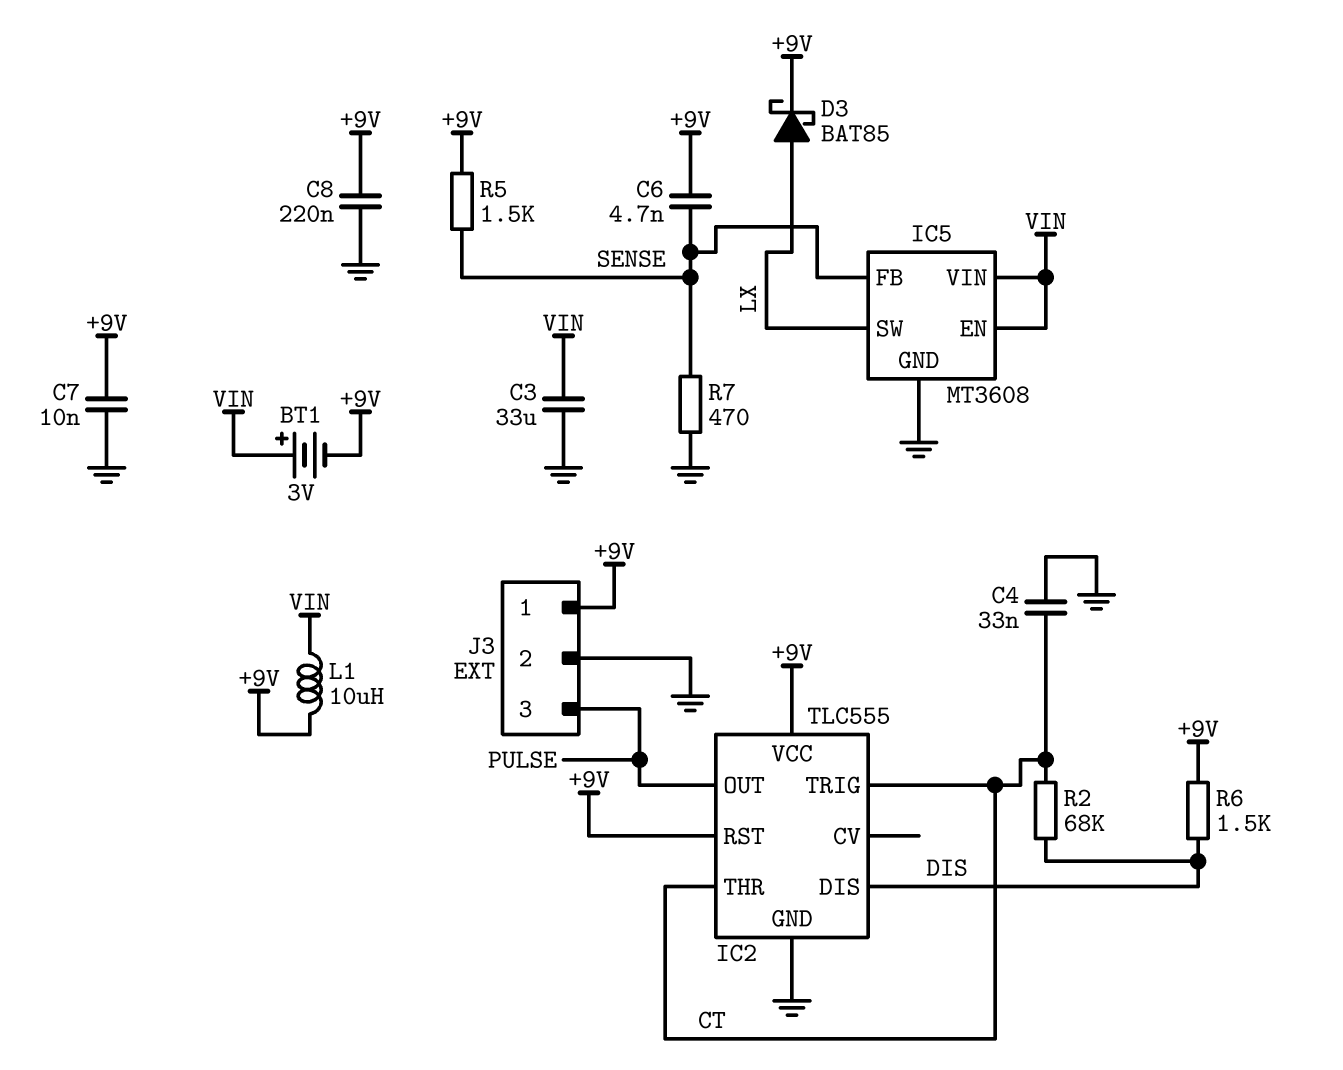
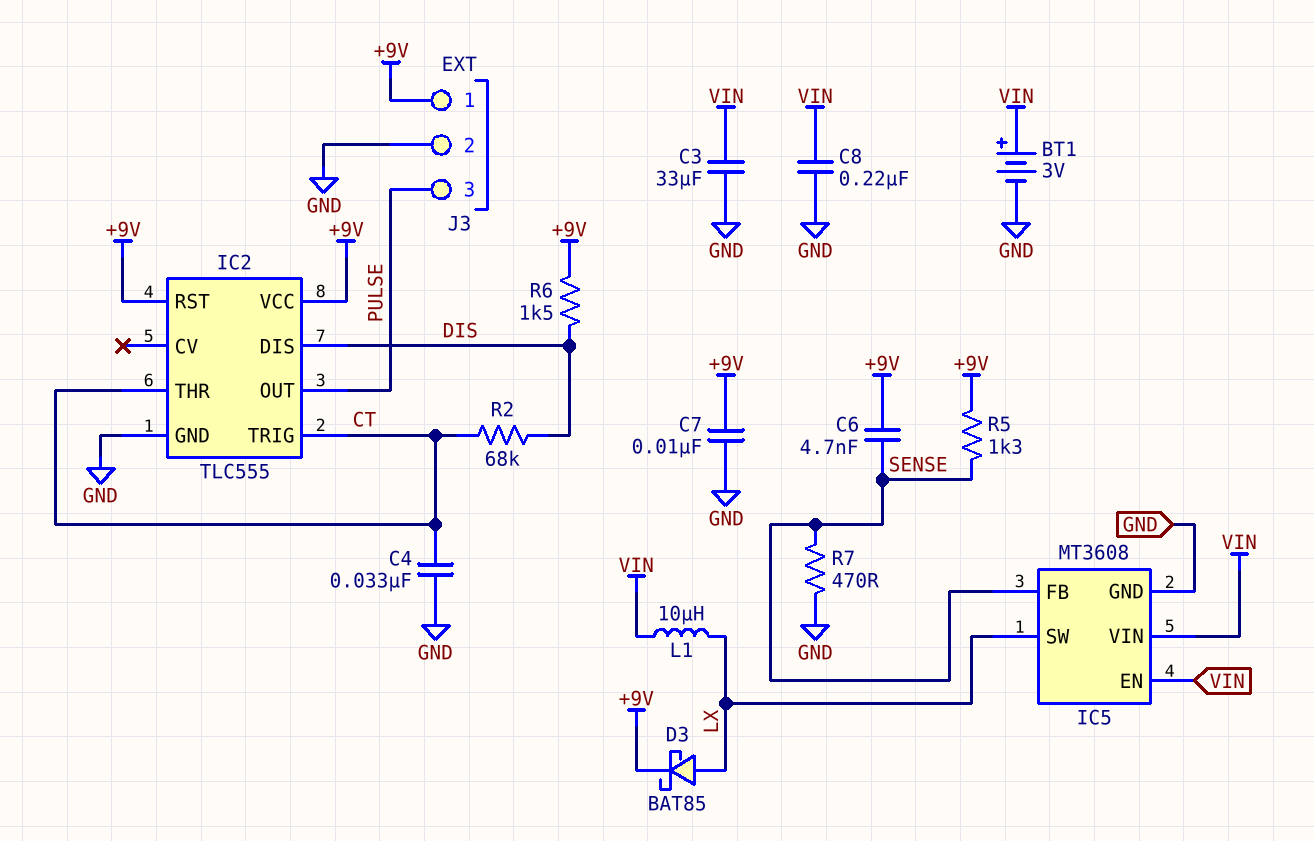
BT1: 3V (plus VIN, minus +9V) -> 3V (plus VIN, minus GND)
C8: 220nF (+9V, GND) -> 220nF (GND, VIN)
L1: 10uH (+9V, VIN) -> 10uH (LX, VIN)
R5: 1.5k (+9V, SENSE) -> 1.3k (+9V, SENSE)

